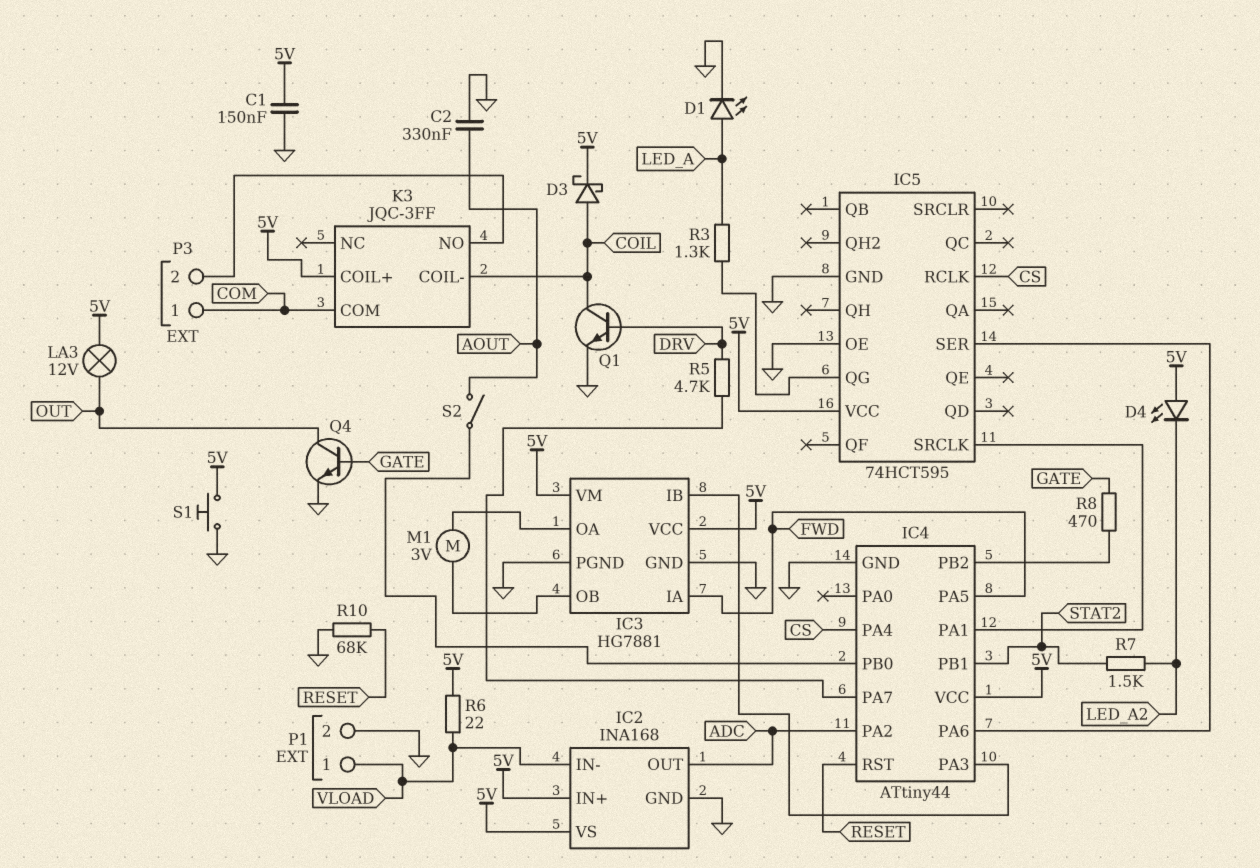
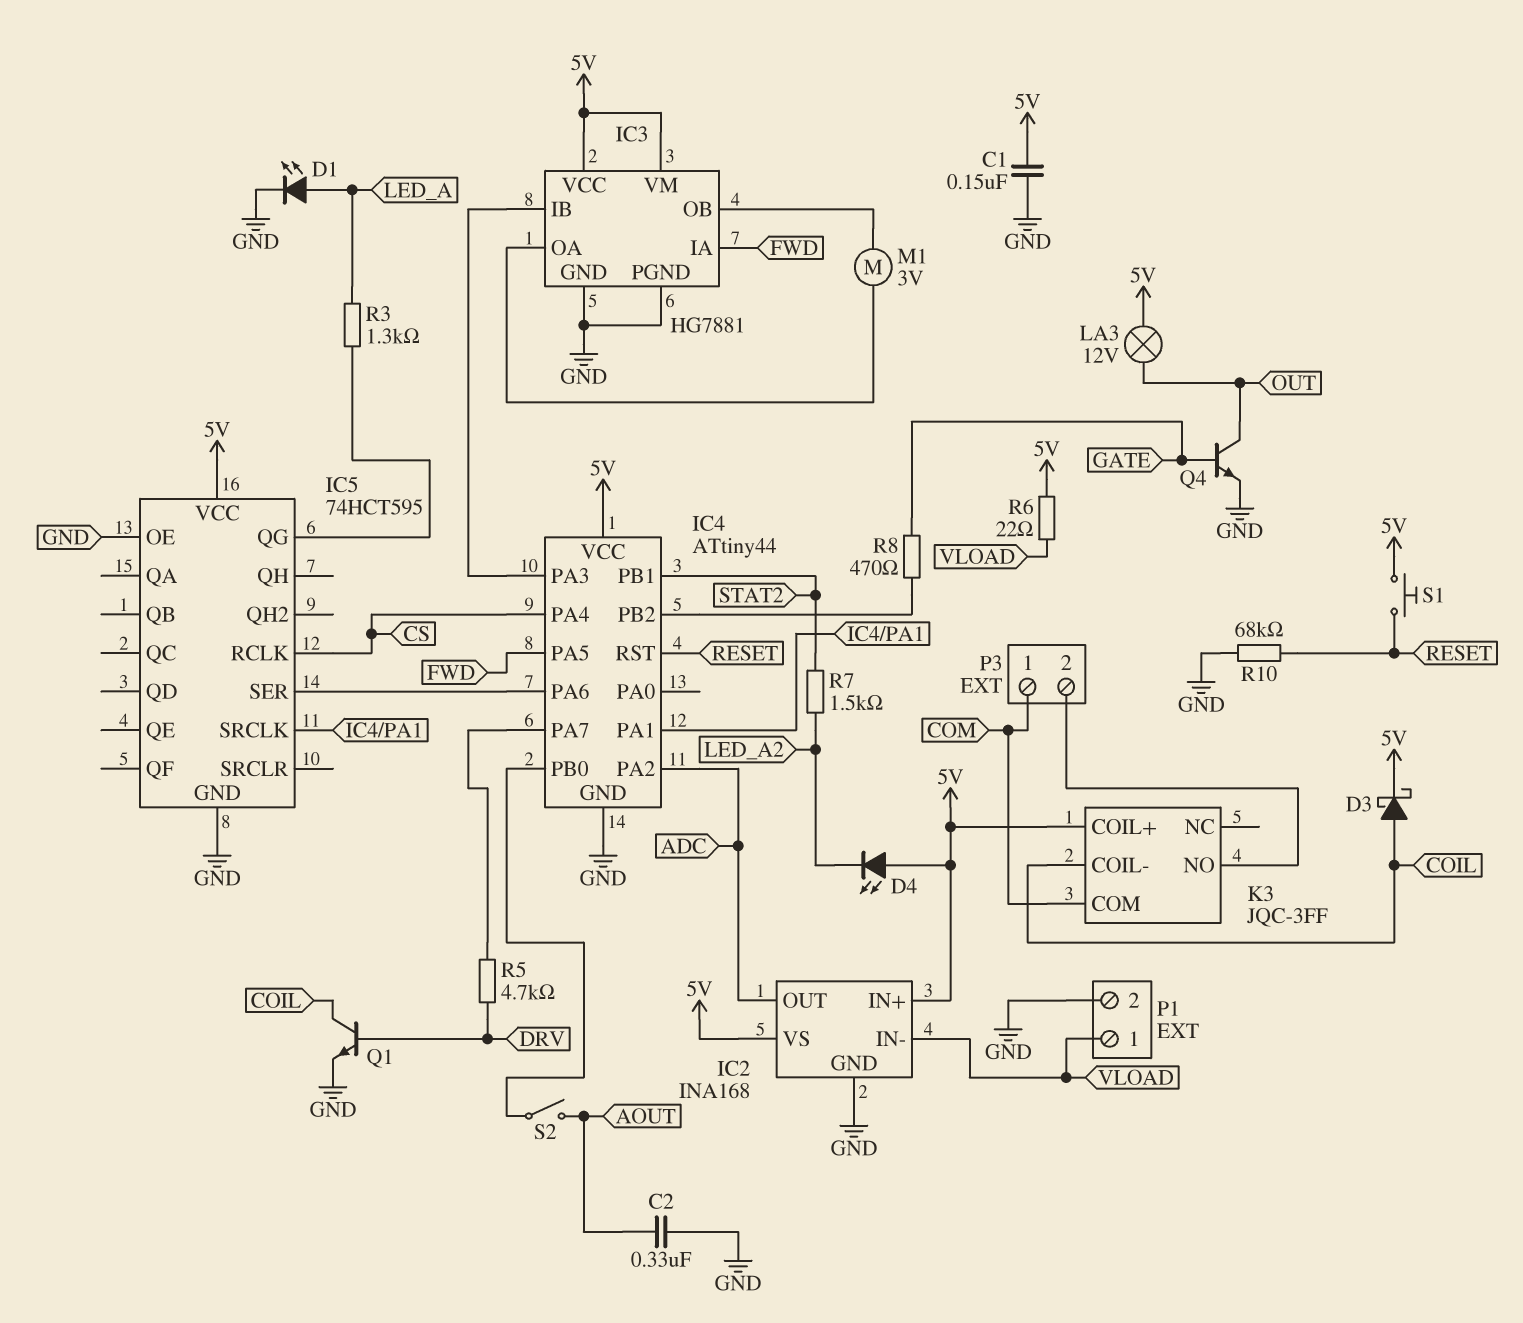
S1: button (5V, GND) -> button (5V, RESET)

